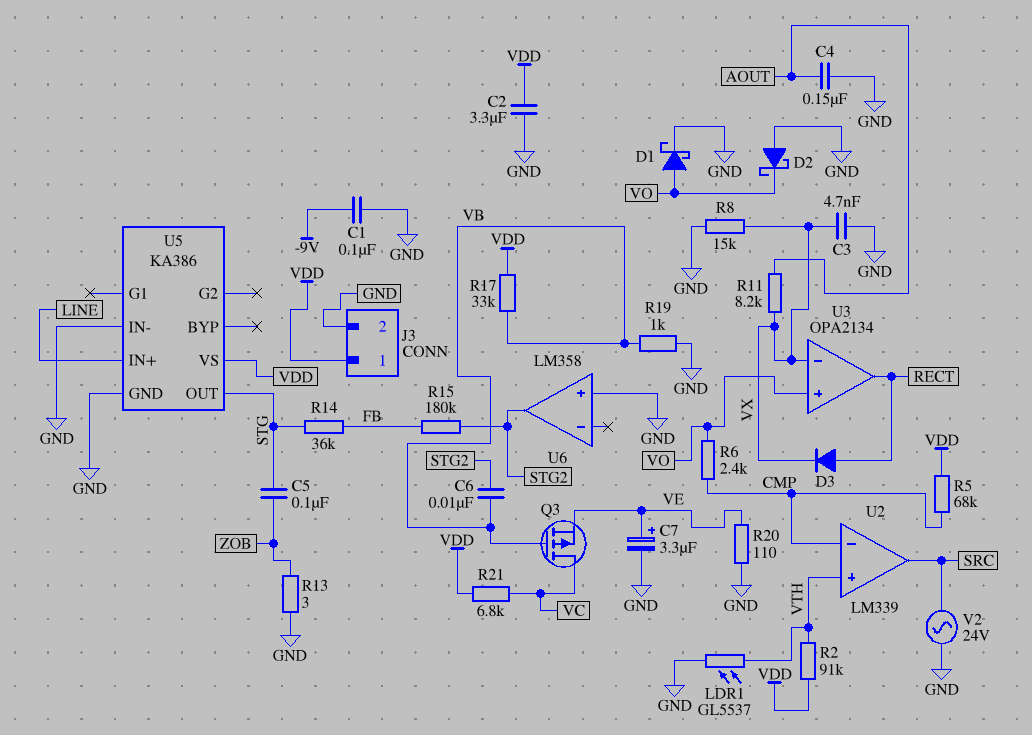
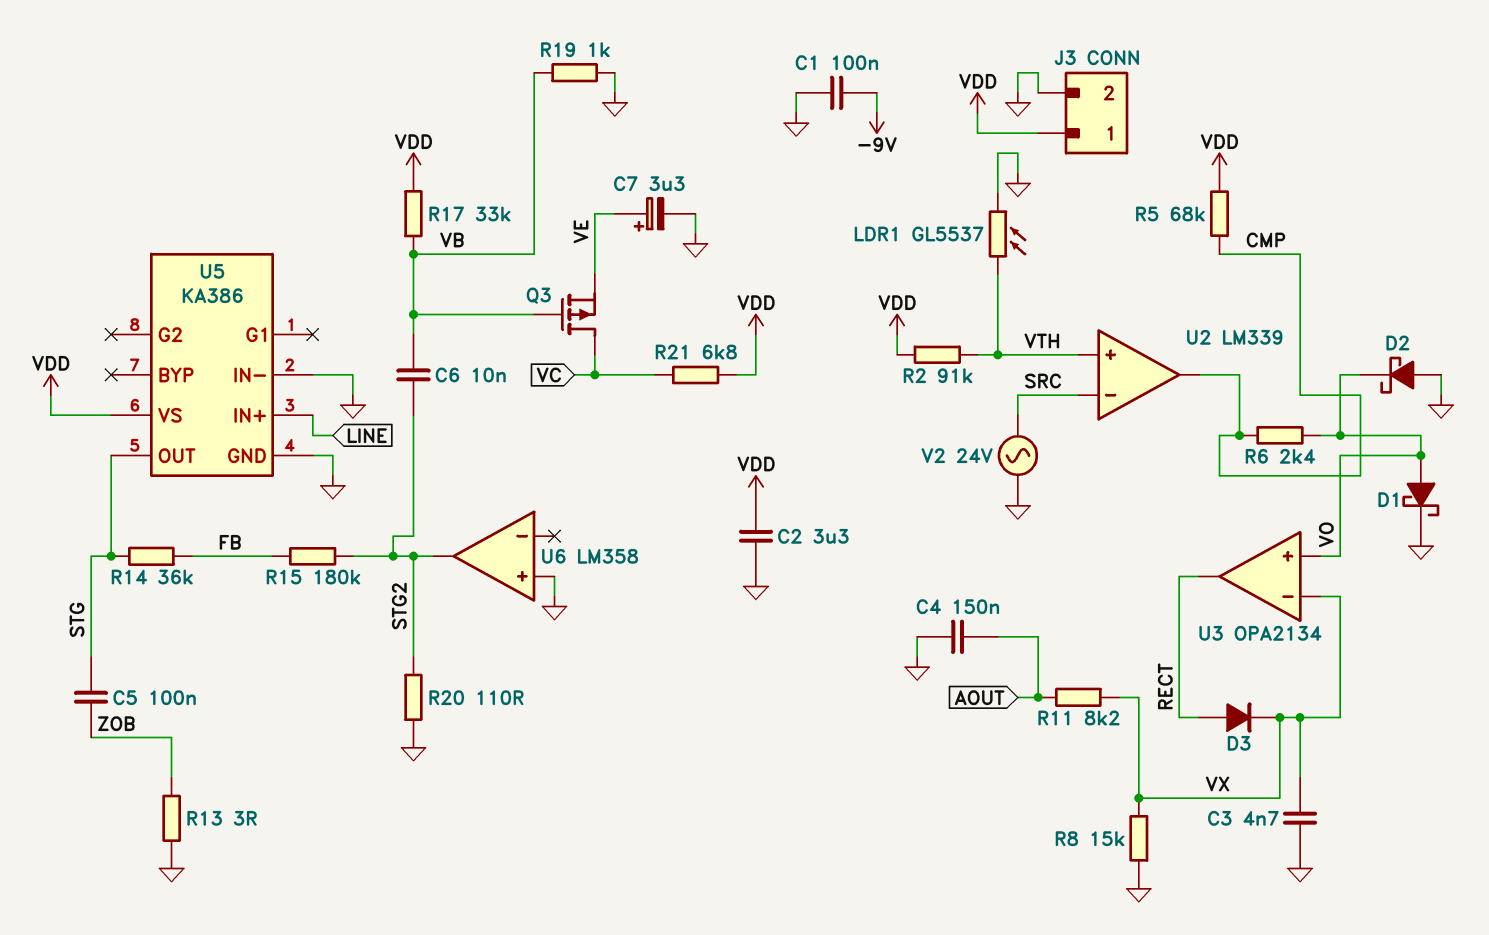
R20: 110 (GND, VE) -> 110 (GND, STG2)
U2 pin in-: CMP -> SRC
U2 pin out: SRC -> CMP

